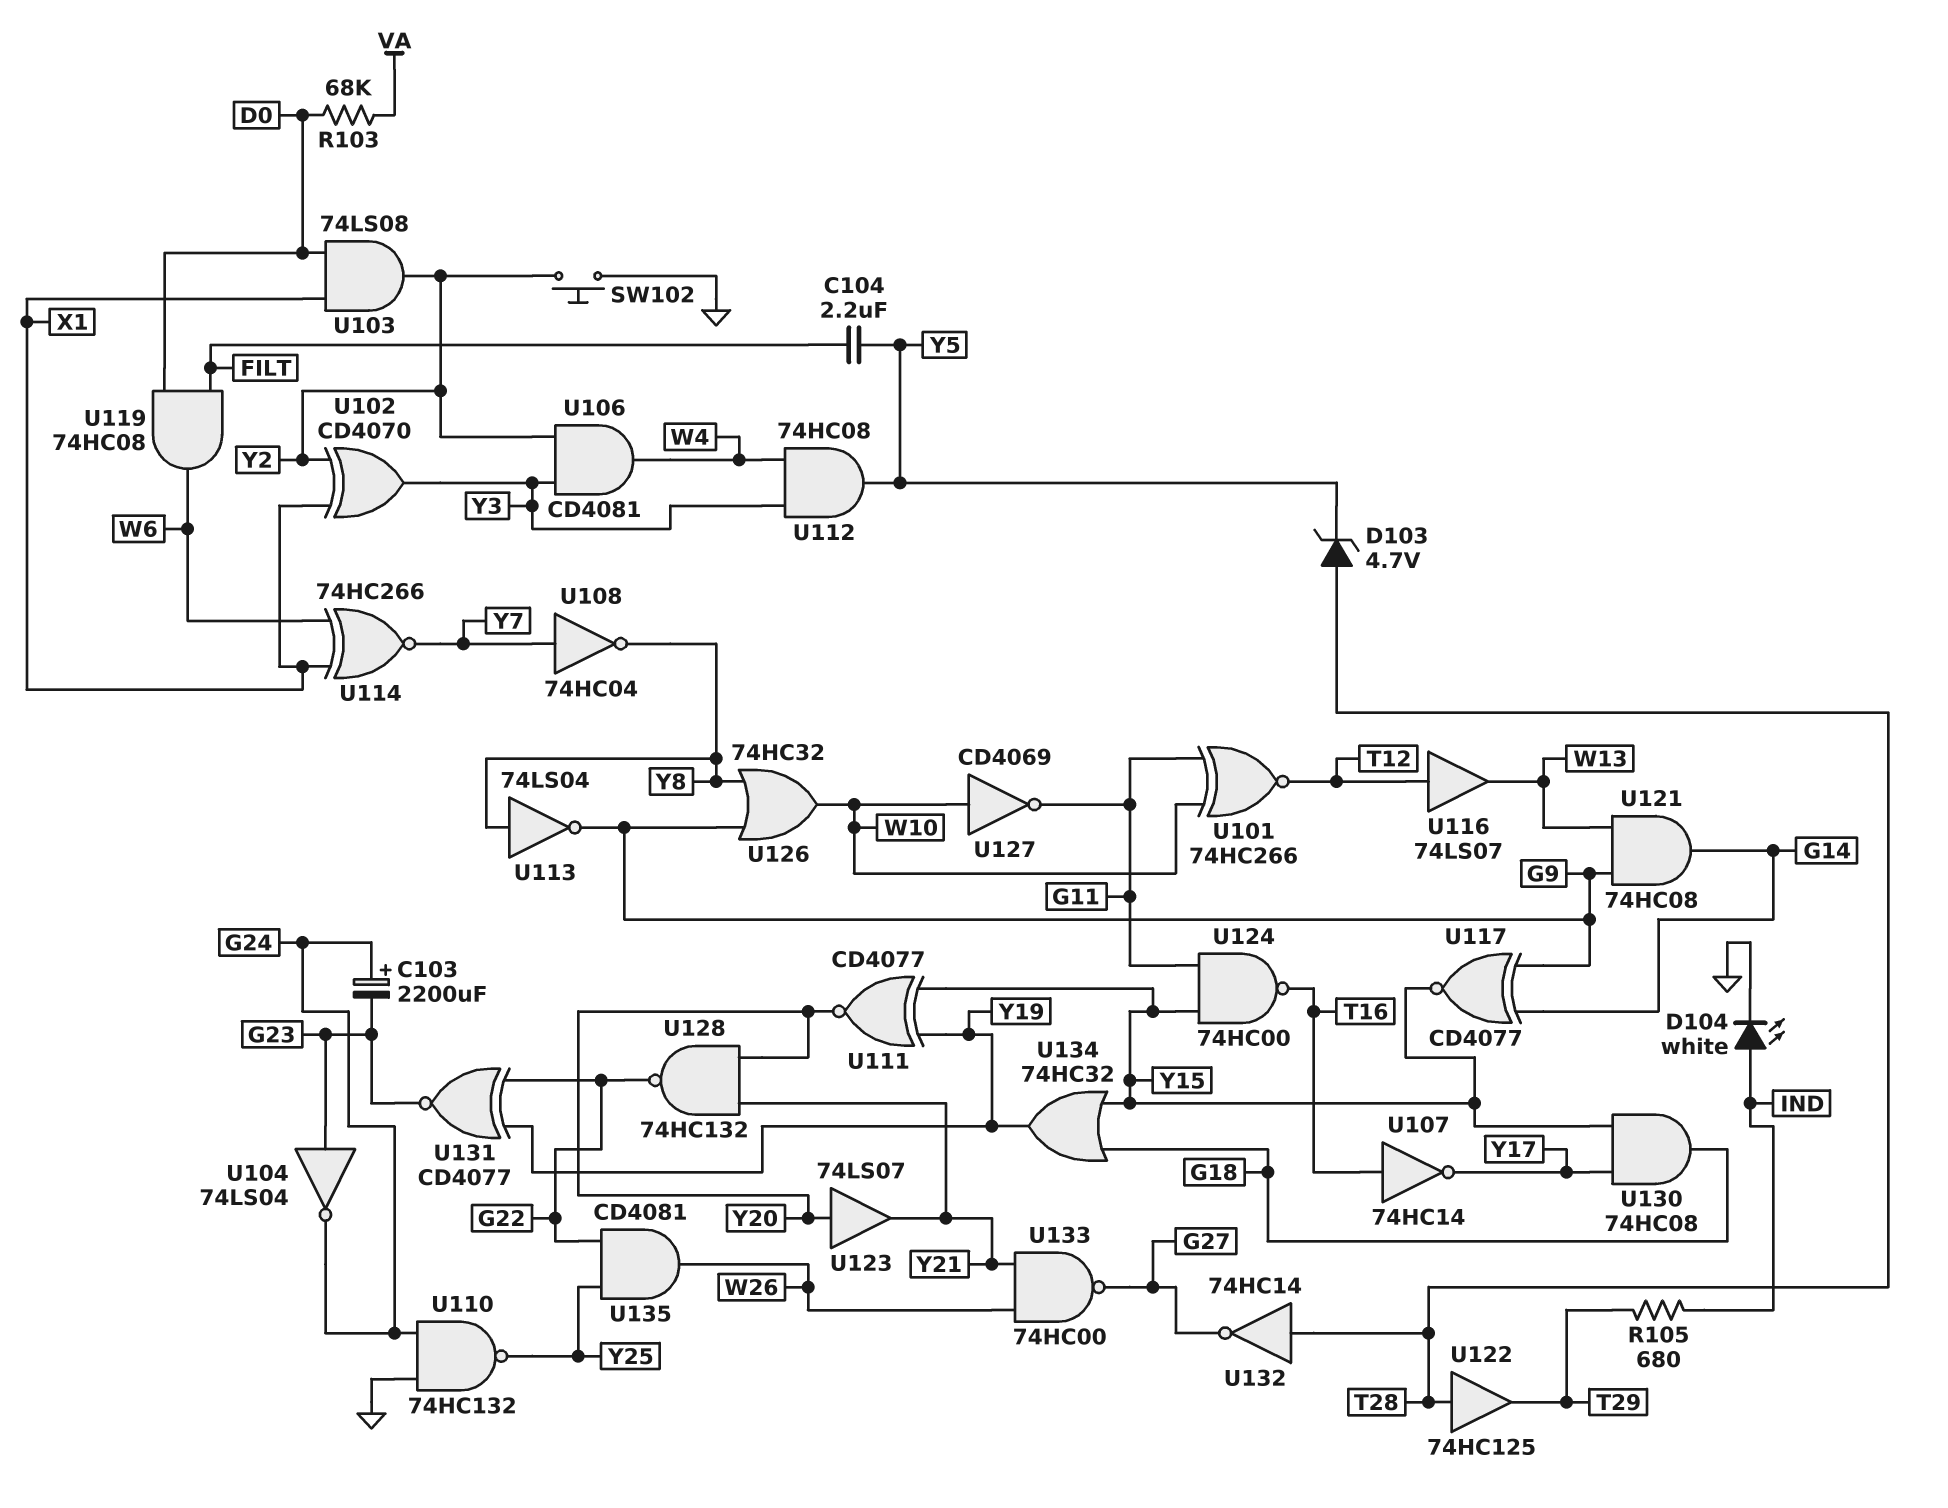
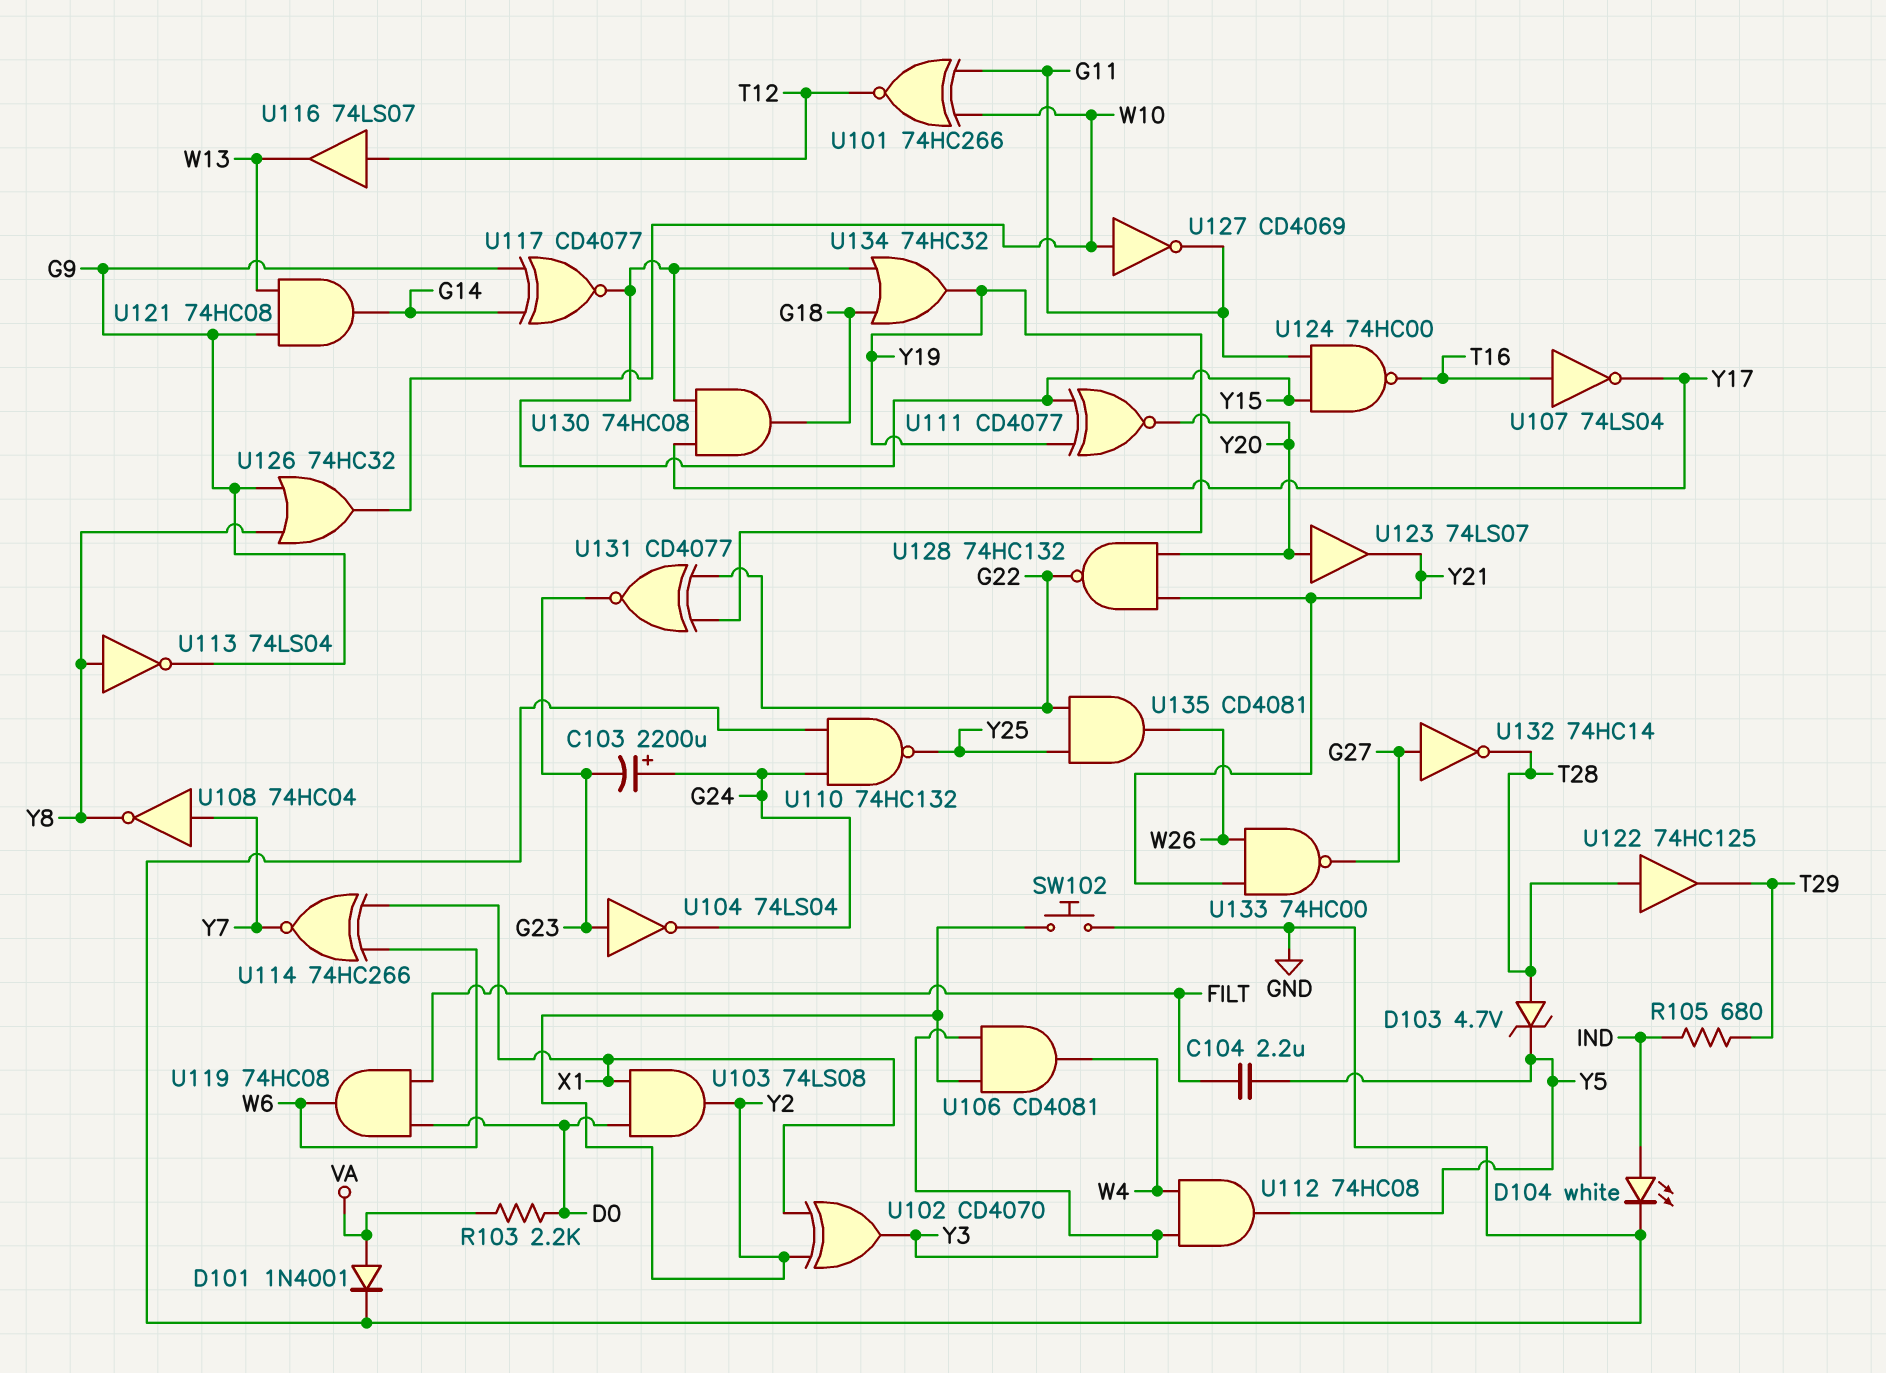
D101: none -> diode 1N4001 (A VA, K GND)
R103: 68k (D0, VA) -> 2.2k (D0, VA)
U107: NOT 74HC14 (in T16, out Y17) -> NOT 74LS04 (in T16, out Y17)
U132: NOT 74HC14 (in T28, out G27) -> NOT 74HC14 (in G27, out T28)

